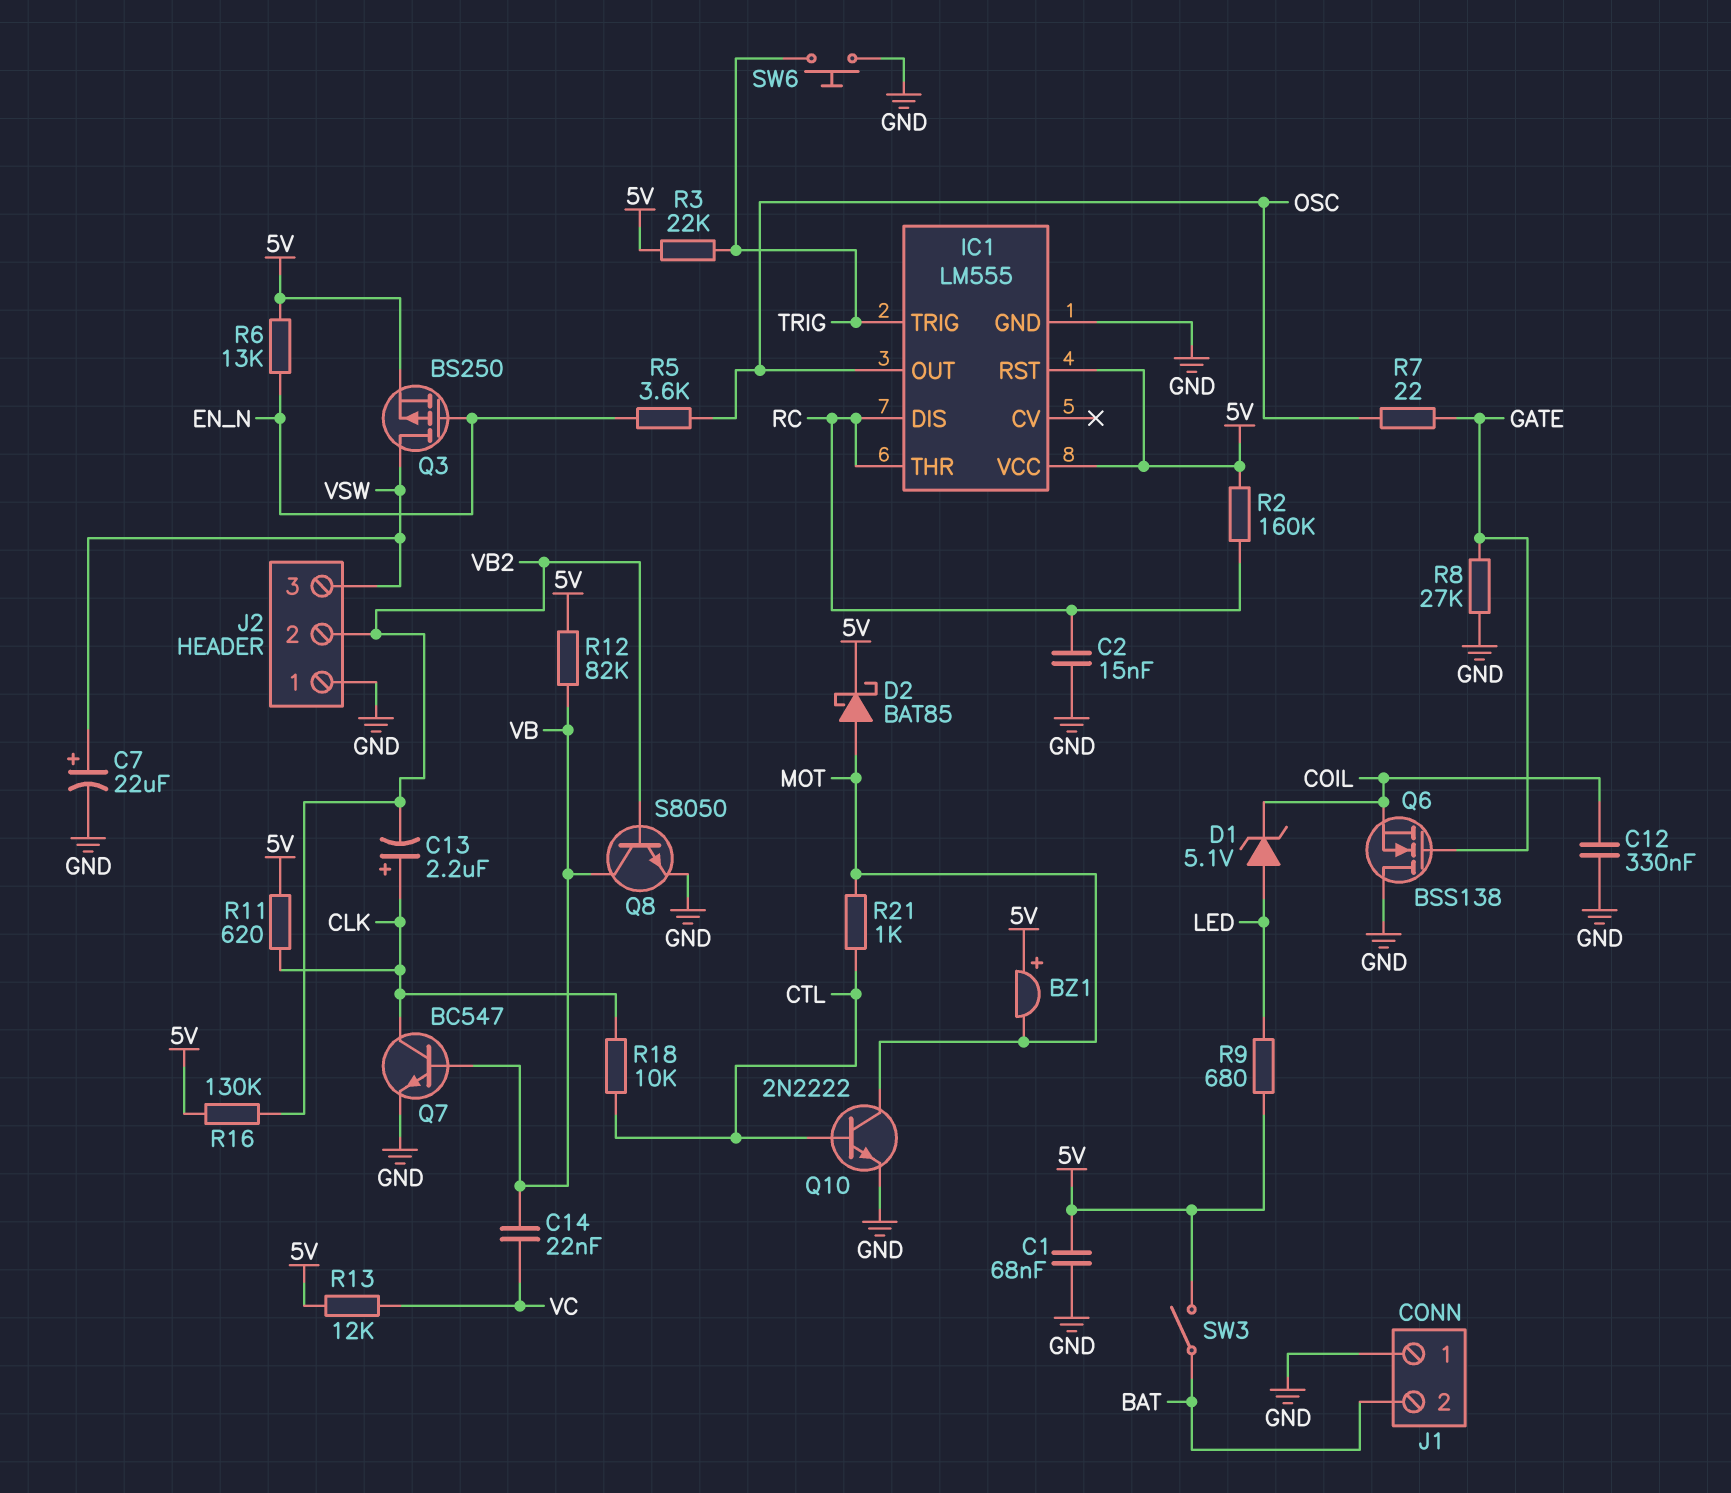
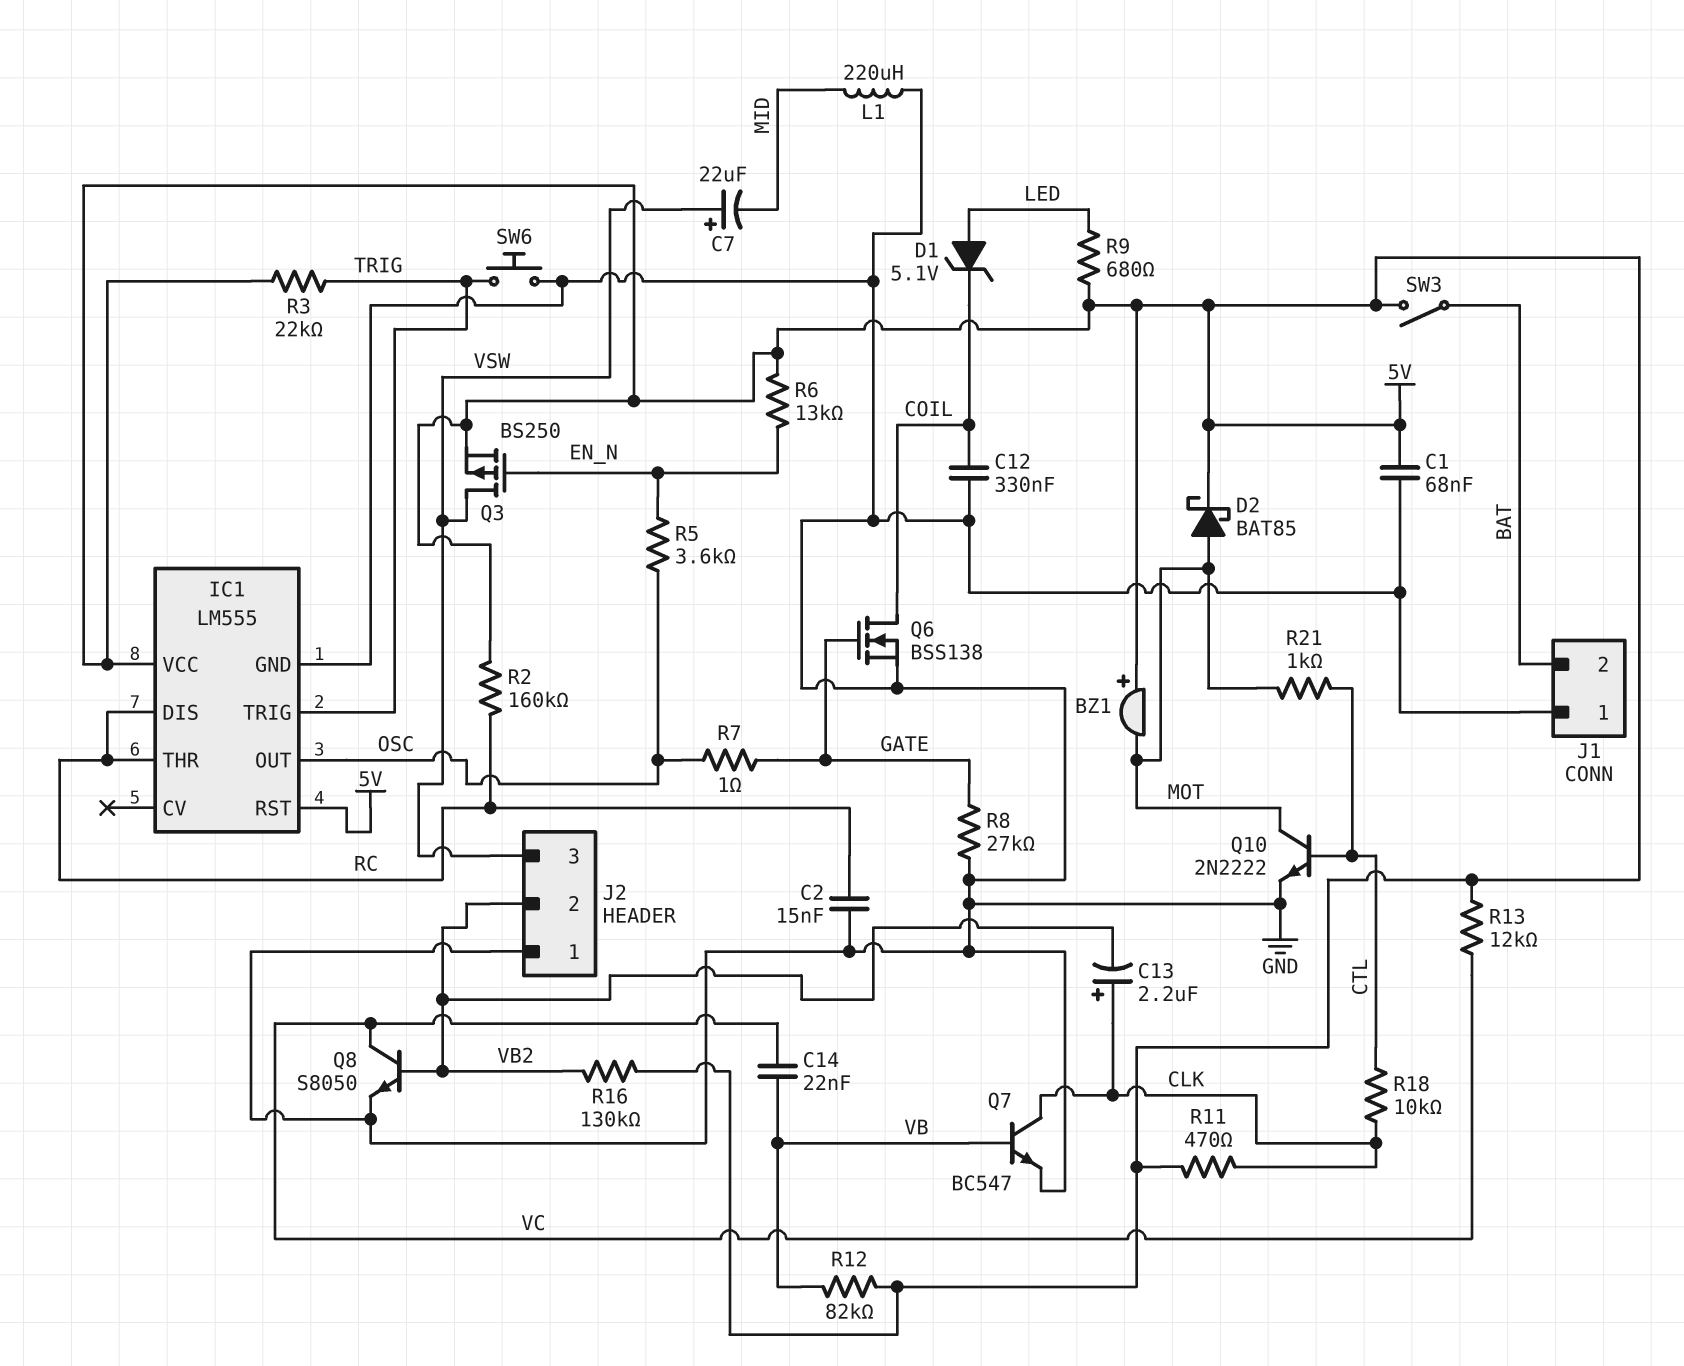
C7: 22uF (plus VSW, minus GND) -> 22uF (plus VSW, minus MID)
L1: none -> 220uH (GND, MID)
Q6: NMOS BSS138 (G GATE, D GND, S COIL) -> NMOS BSS138 (G GATE, D COIL, S GND)
Q8: NPN S8050 (B VB2, C VB, E GND) -> NPN S8050 (B VB2, C VC, E GND)
R7: 22 (GATE, OSC) -> 1 (GATE, OSC)
R11: 620 (5V, CLK) -> 470 (5V, CLK)

